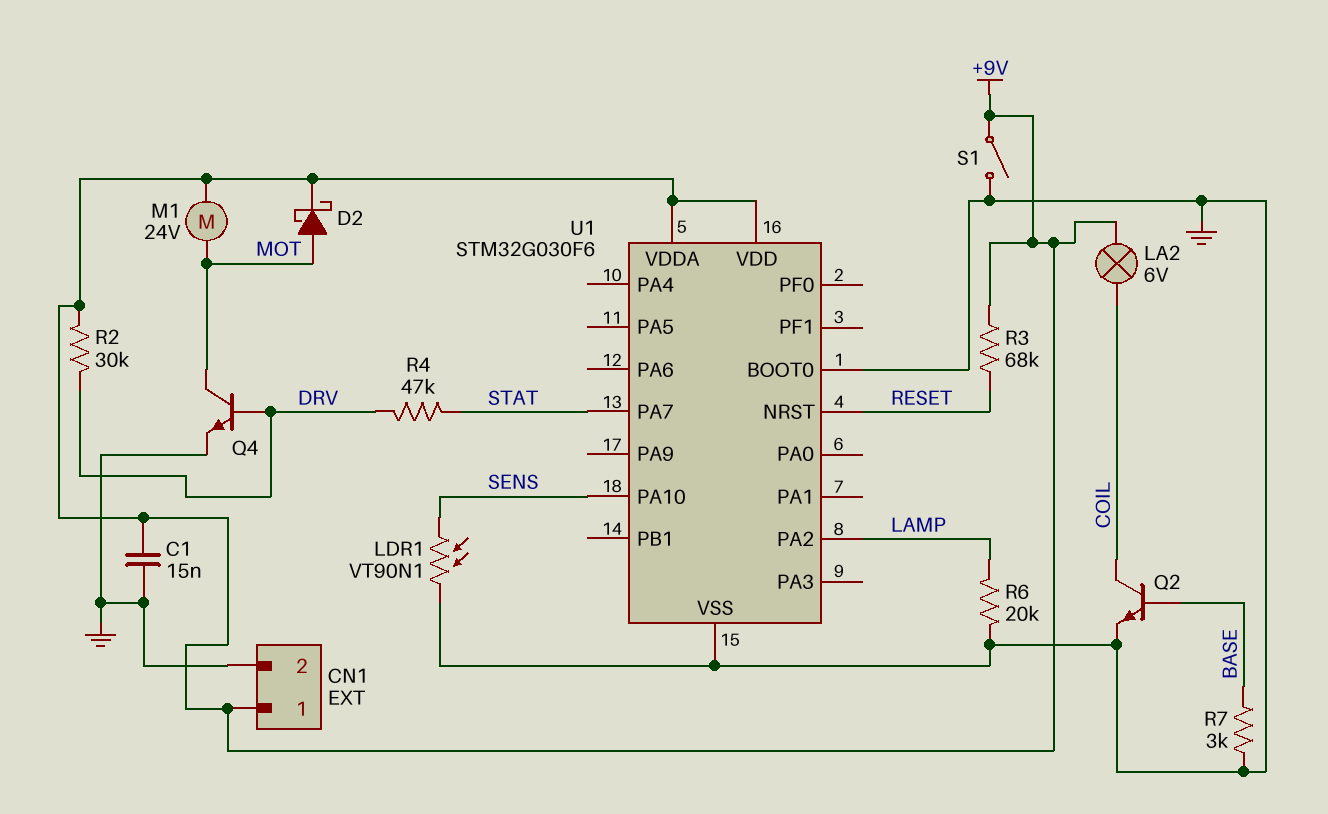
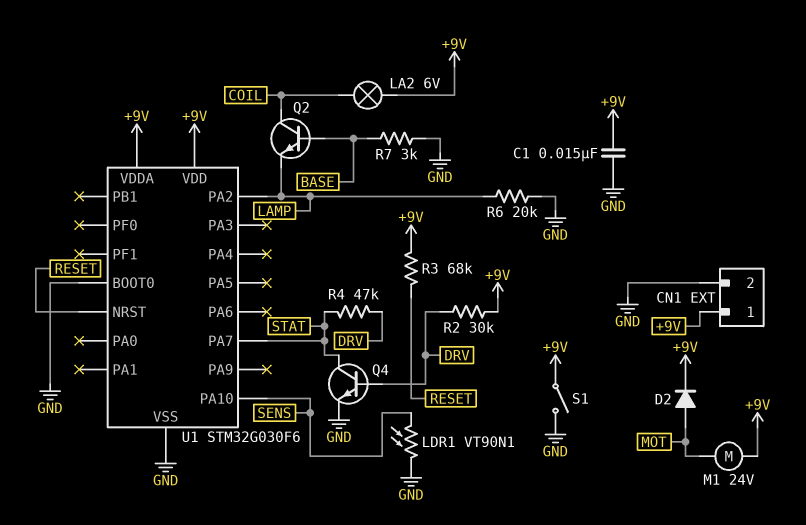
D2: schottky (A MOT, K +9V) -> diode (A MOT, K +9V)
Q2: NPN (B BASE, C COIL, E GND) -> NPN (B BASE, C COIL, E LAMP)
Q4: NPN (B DRV, C MOT, E GND) -> NPN (B DRV, C STAT, E GND)

